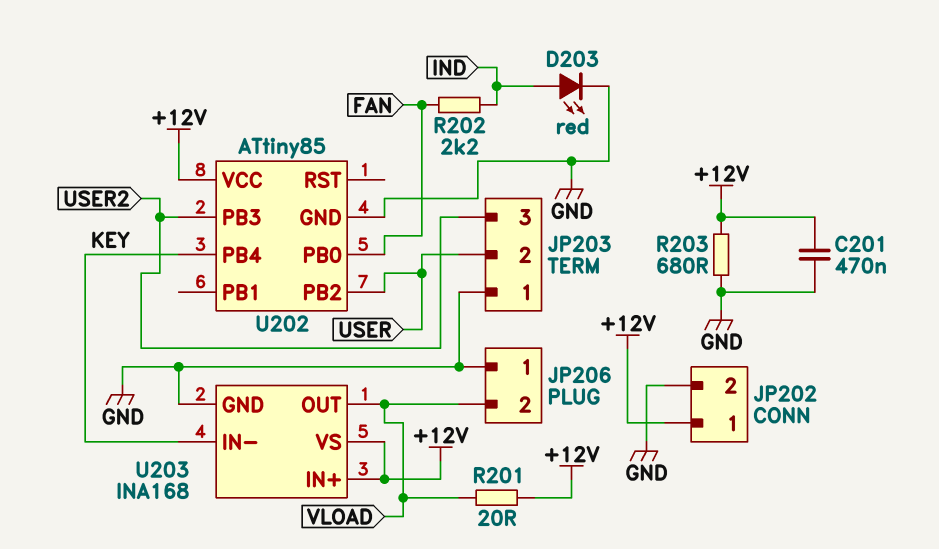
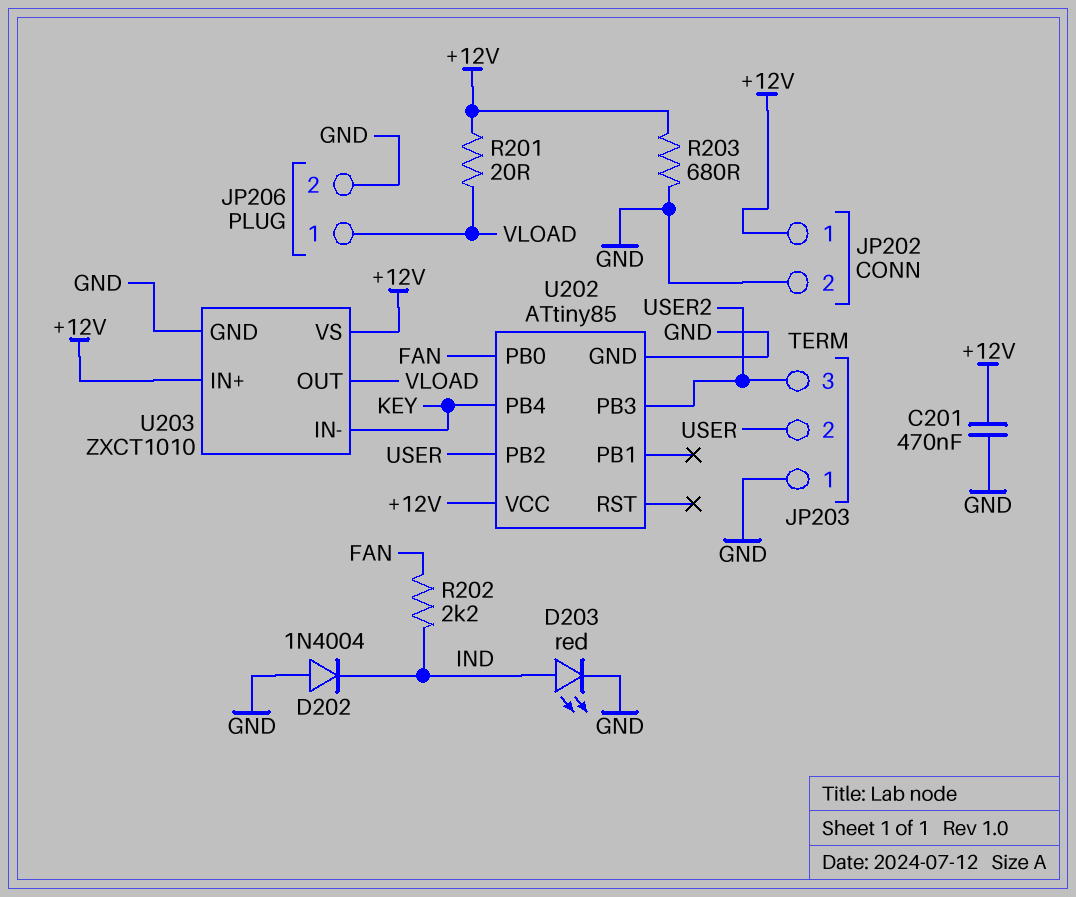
D202: none -> diode 1N4004 (A GND, K IND)
JP206 pin 1: GND -> VLOAD
JP206 pin 2: VLOAD -> GND
U203: INA168 -> ZXCT1010

